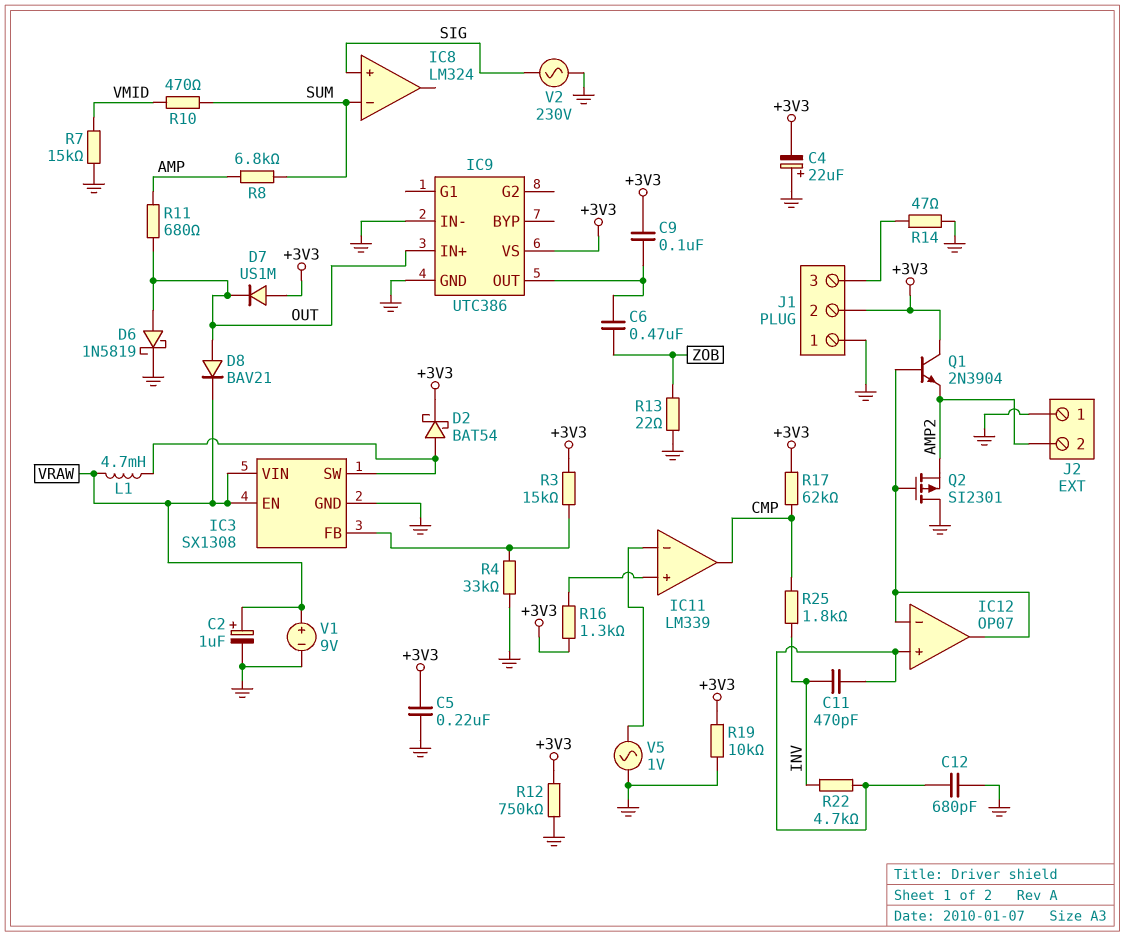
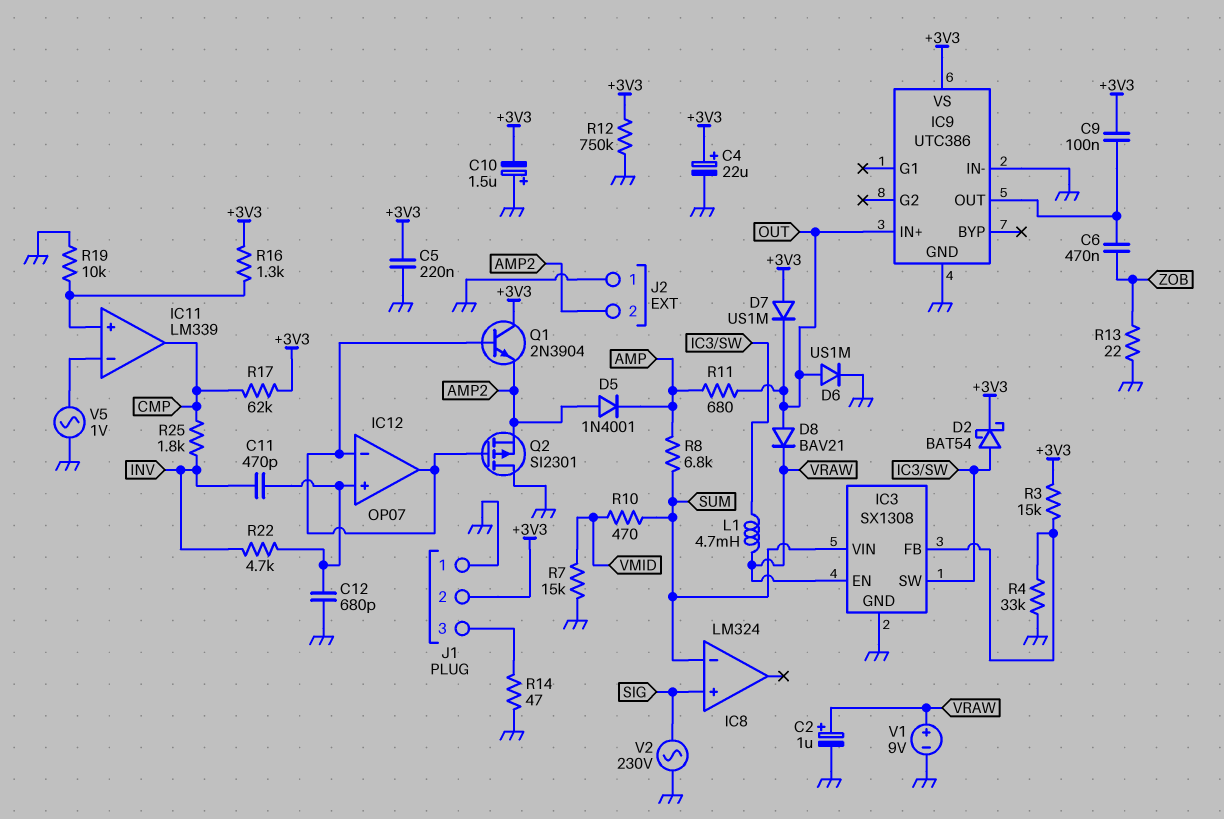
C4: 22uF (plus GND, minus +3V3) -> 22uF (plus +3V3, minus GND)
C10: none -> 1.5uF (plus GND, minus +3V3)
D5: none -> diode 1N4001 (A AMP2, K AMP)
D6: schottky 1N5819 (A OUT, K GND) -> diode US1M (A OUT, K GND)
IC3 pin VIN: VRAW -> SUM
R19: 10k (+3V3, GND) -> 10k (GND, IC11/in+)

